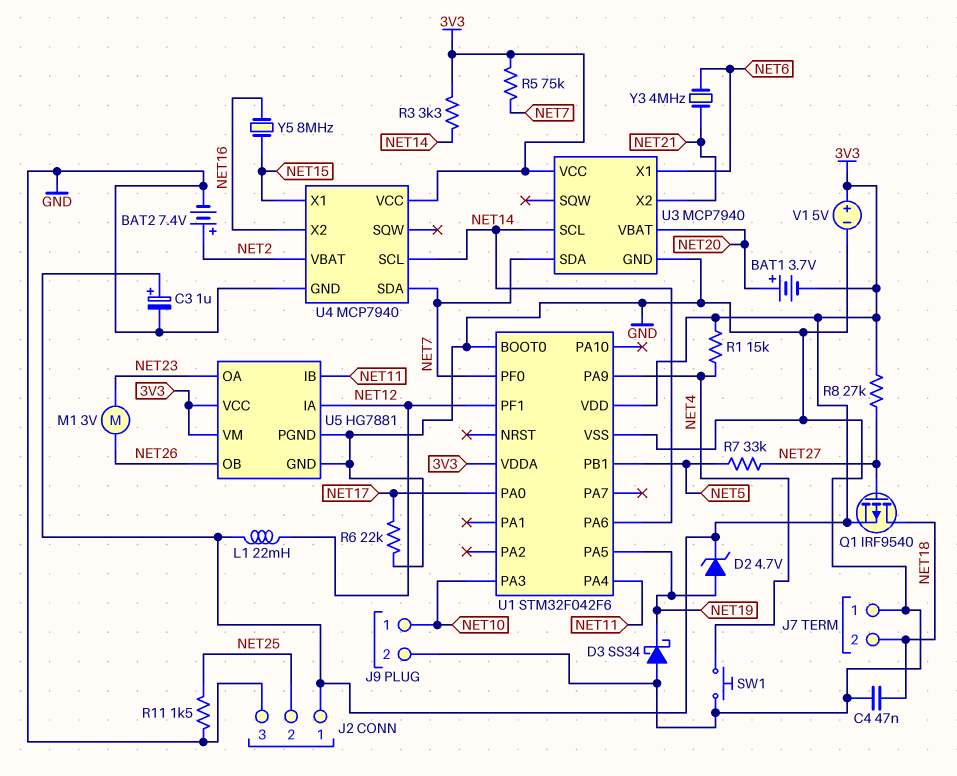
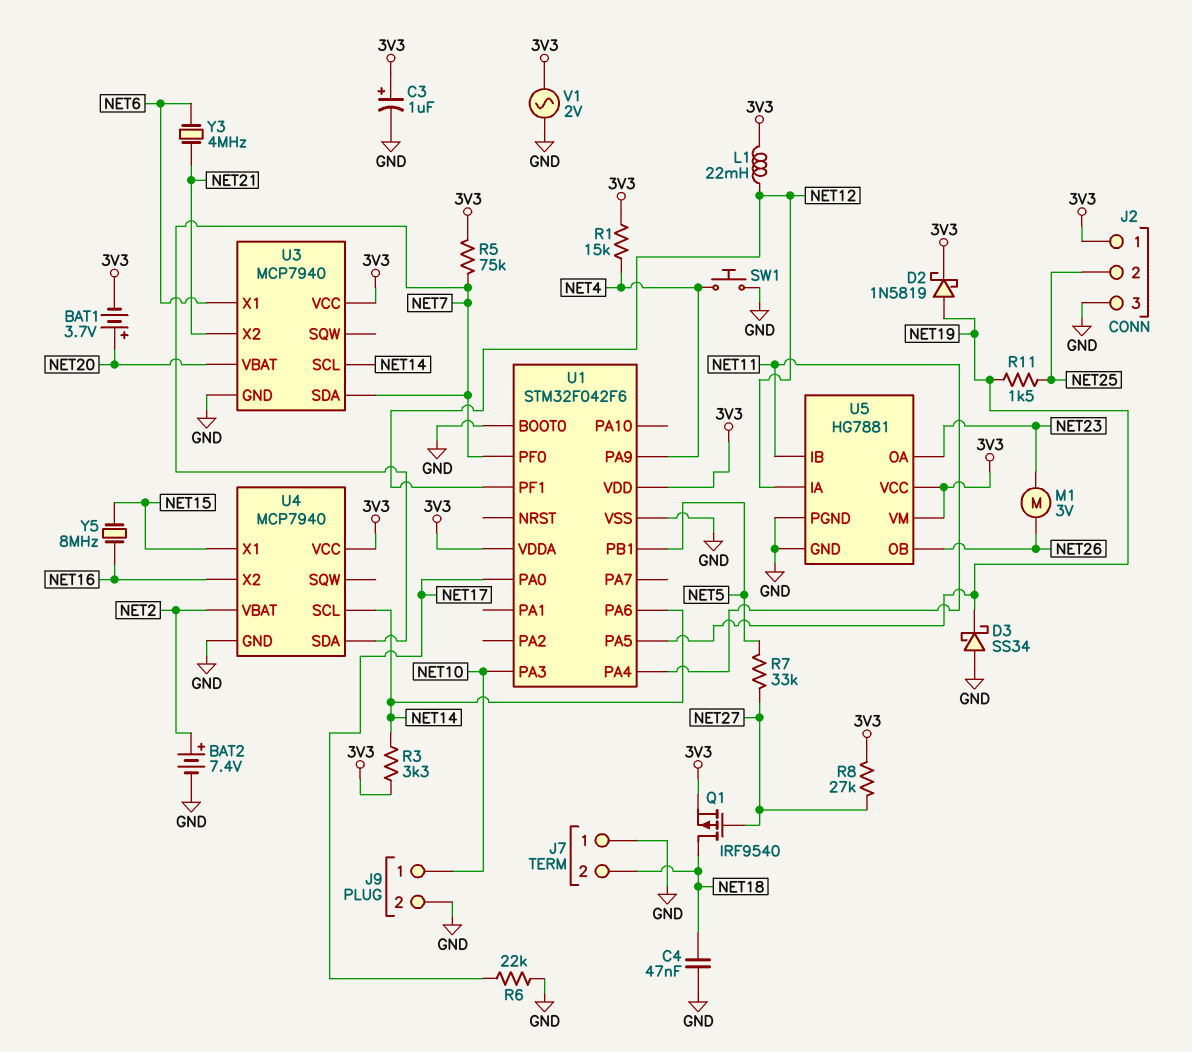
D2: zener 4.7V (A NET19, K 3V3) -> schottky 1N5819 (A NET19, K 3V3)
R11: 1.5k (GND, NET25) -> 1.5k (NET19, NET25)
V1: 5V (plus 3V3, minus GND) -> AC 2V (3V3, GND)

